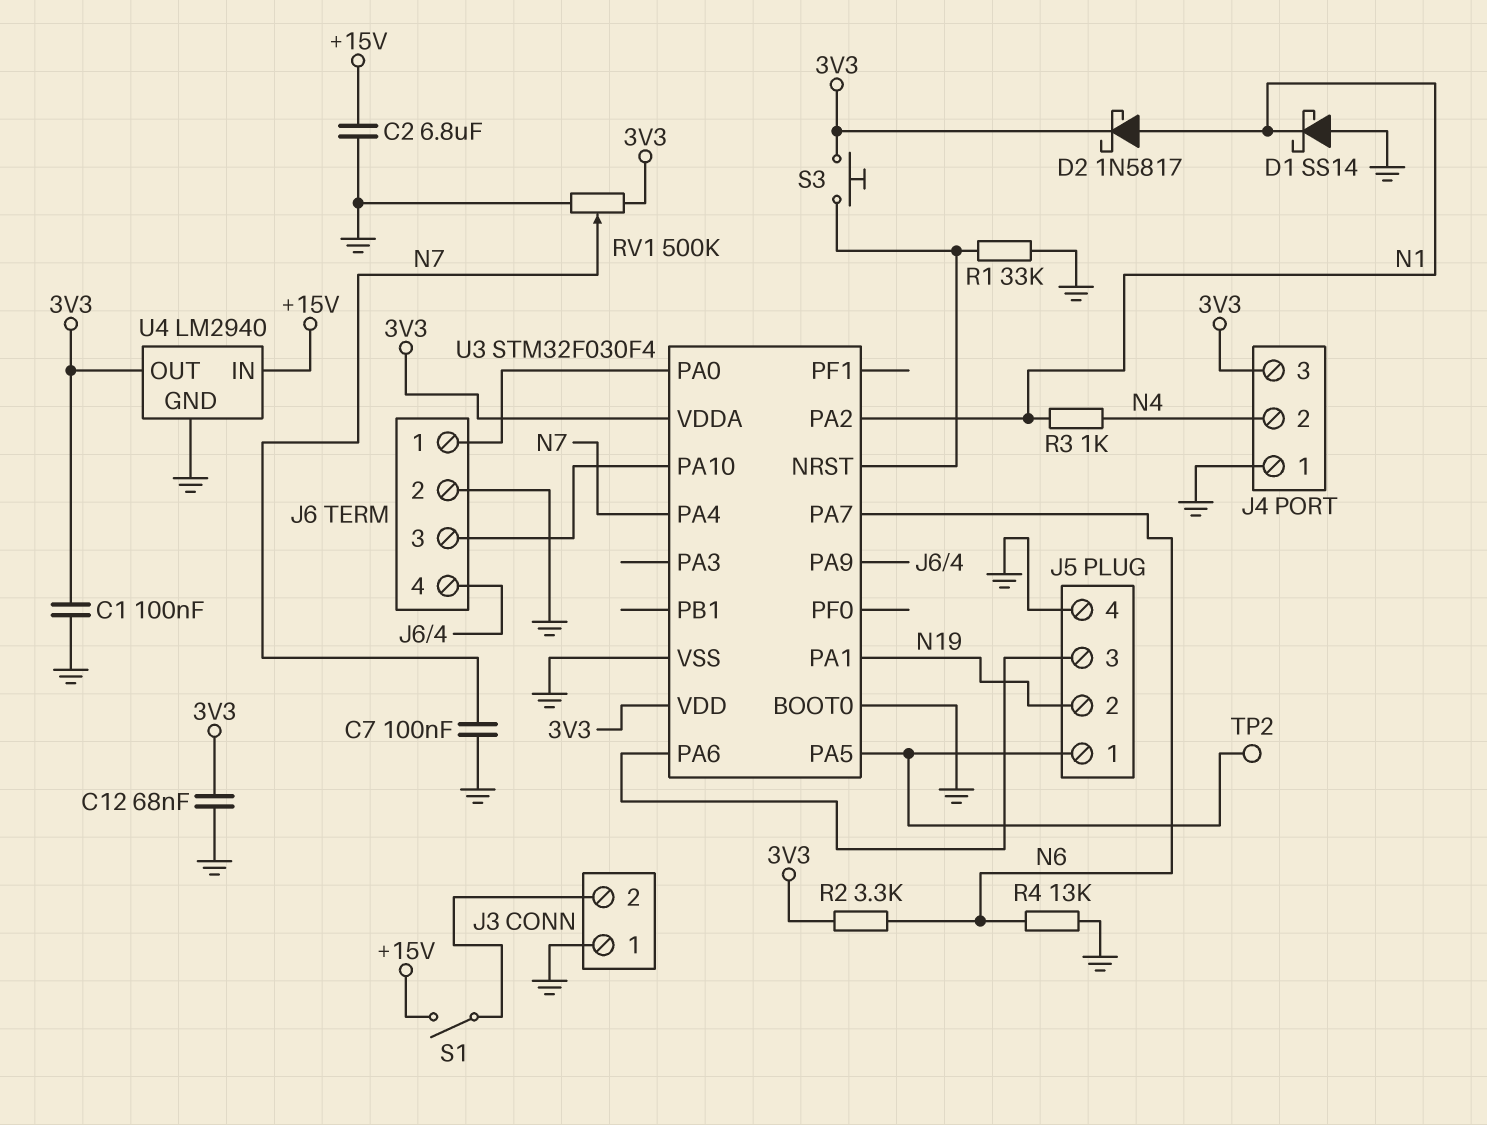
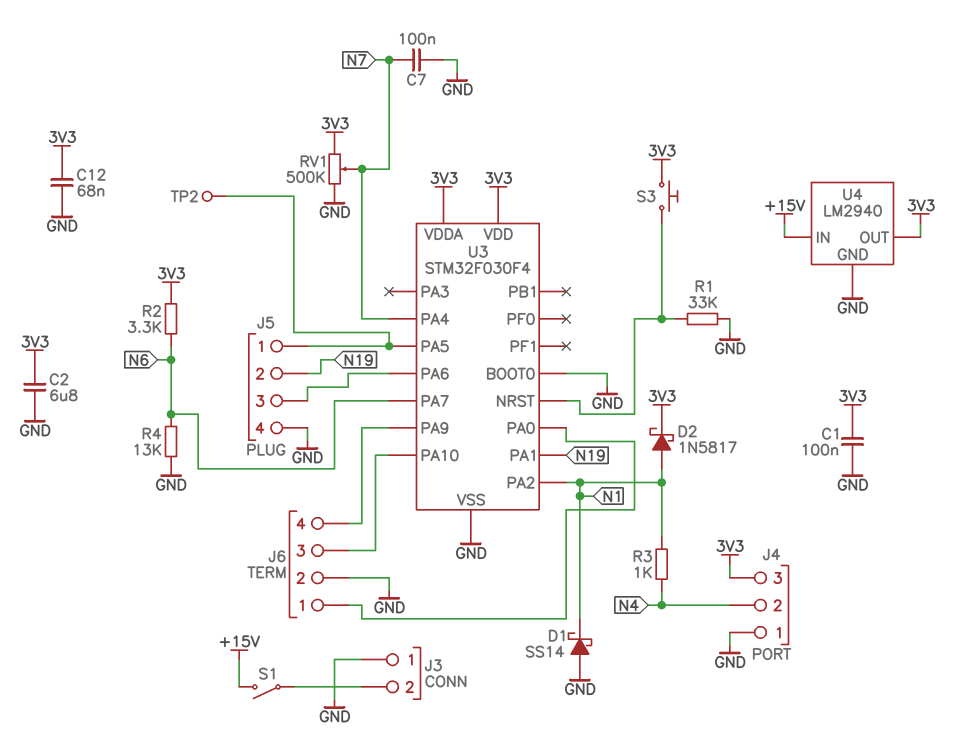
C2: 6.8uF (+15V, GND) -> 6.8uF (3V3, GND)

